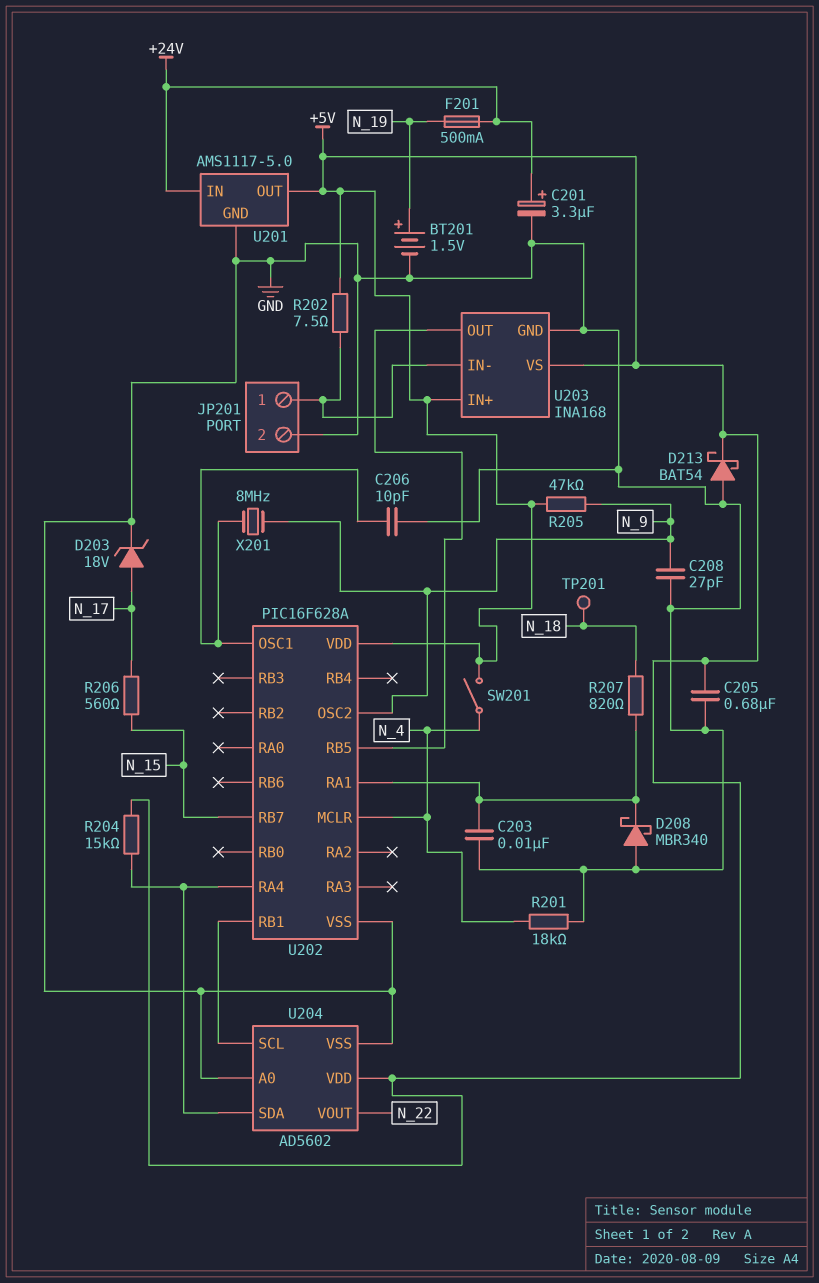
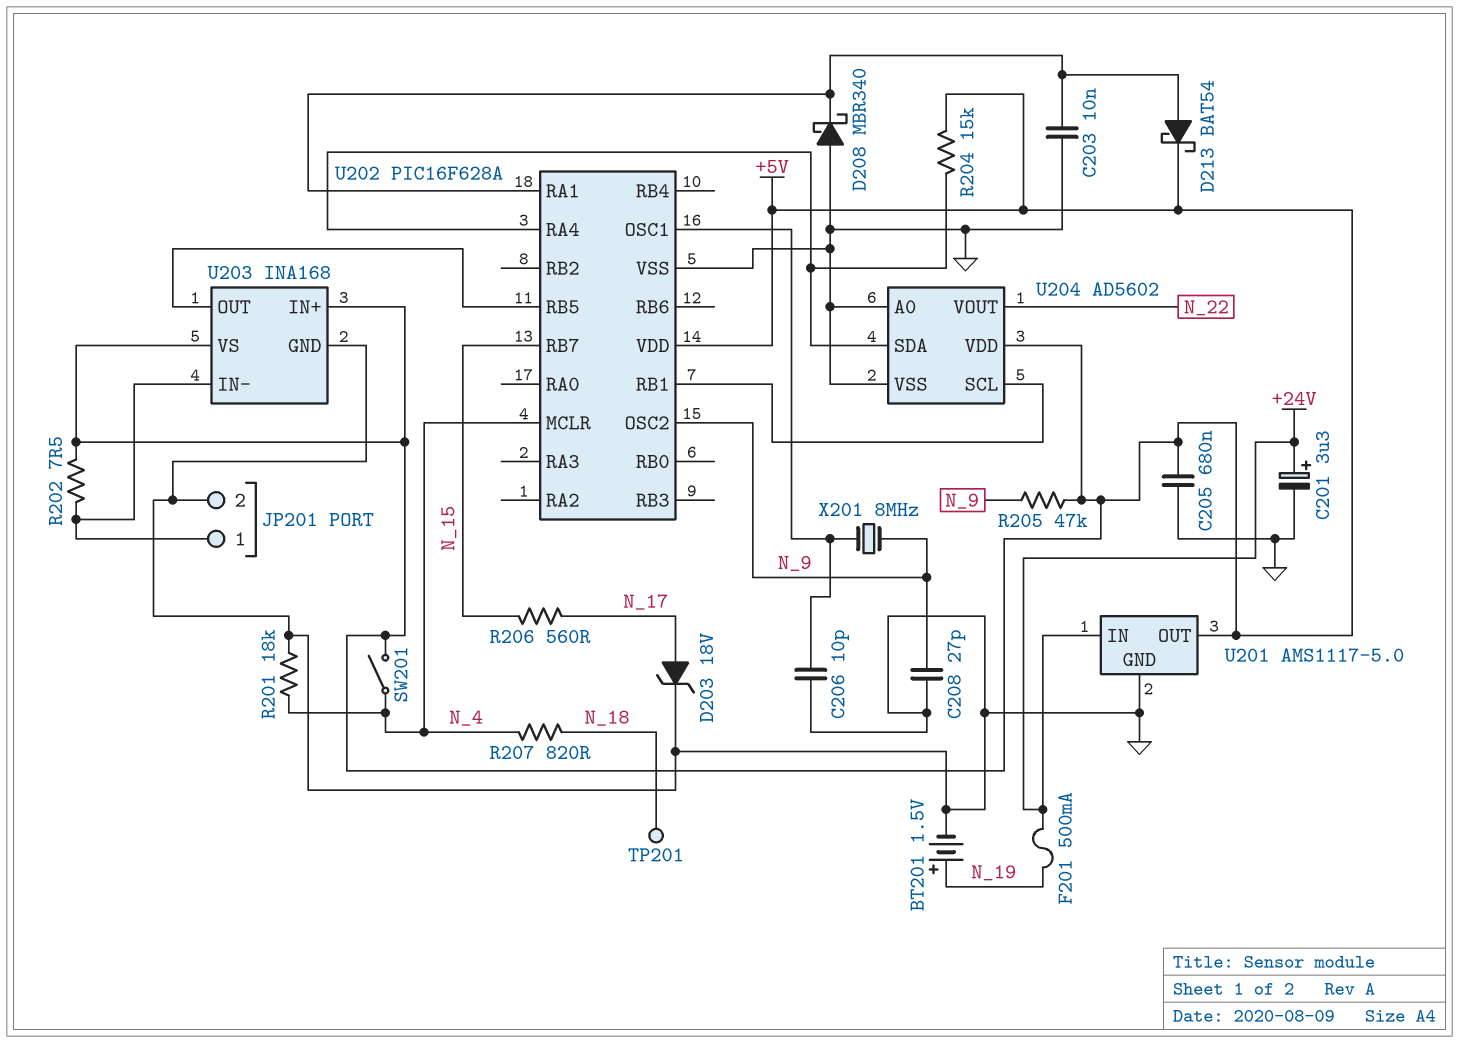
D213: schottky BAT54 (A GND, K +5V) -> schottky BAT54 (A U202/RA1, K +5V)
R207: 820 (N_18, U202/RA1) -> 820 (N_4, N_18)

